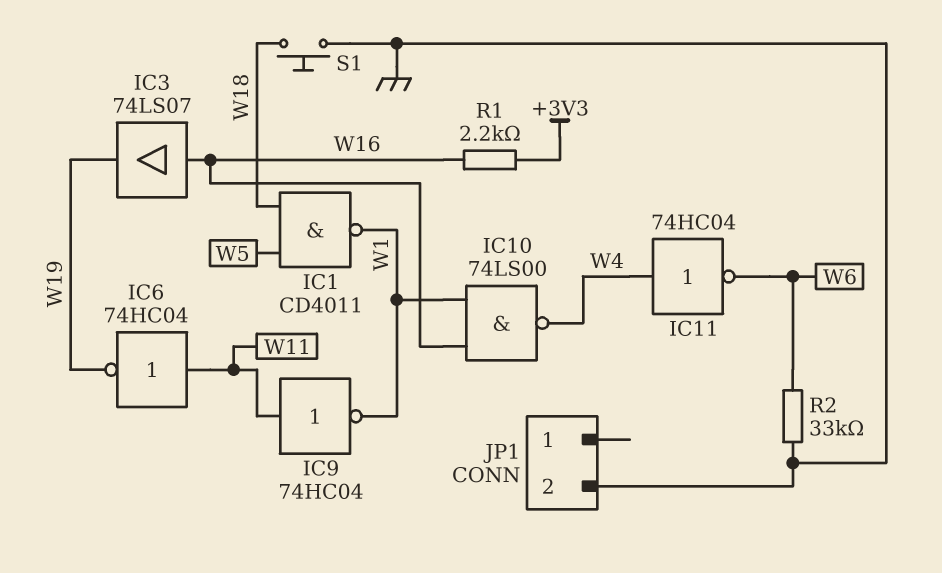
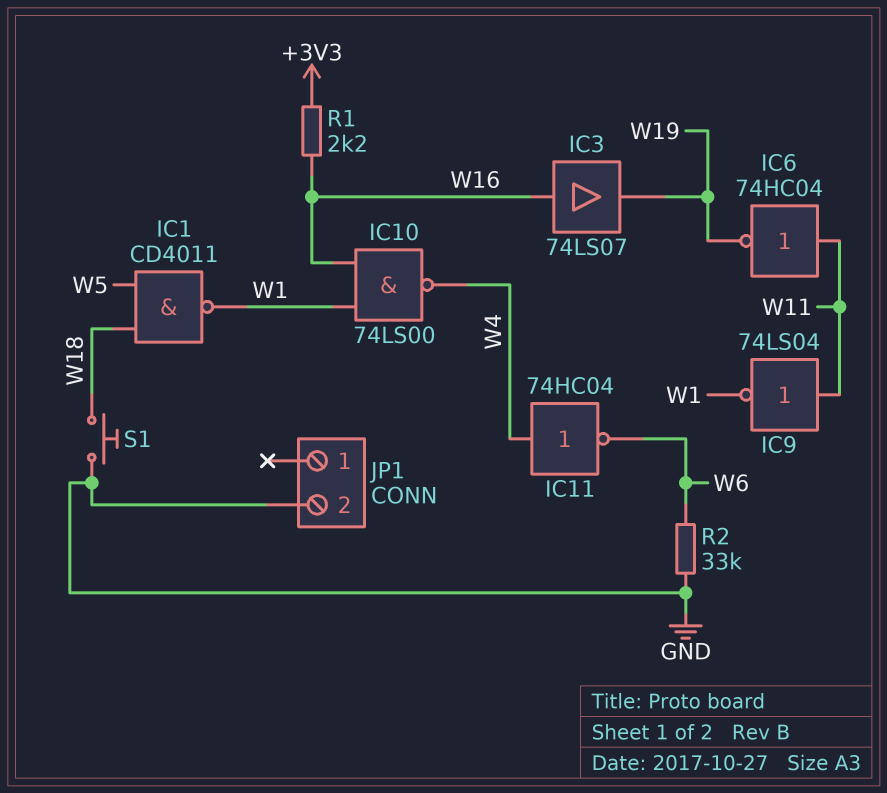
IC9: NOT 74HC04 (in W11, out W1) -> NOT 74LS04 (in W11, out W1)

